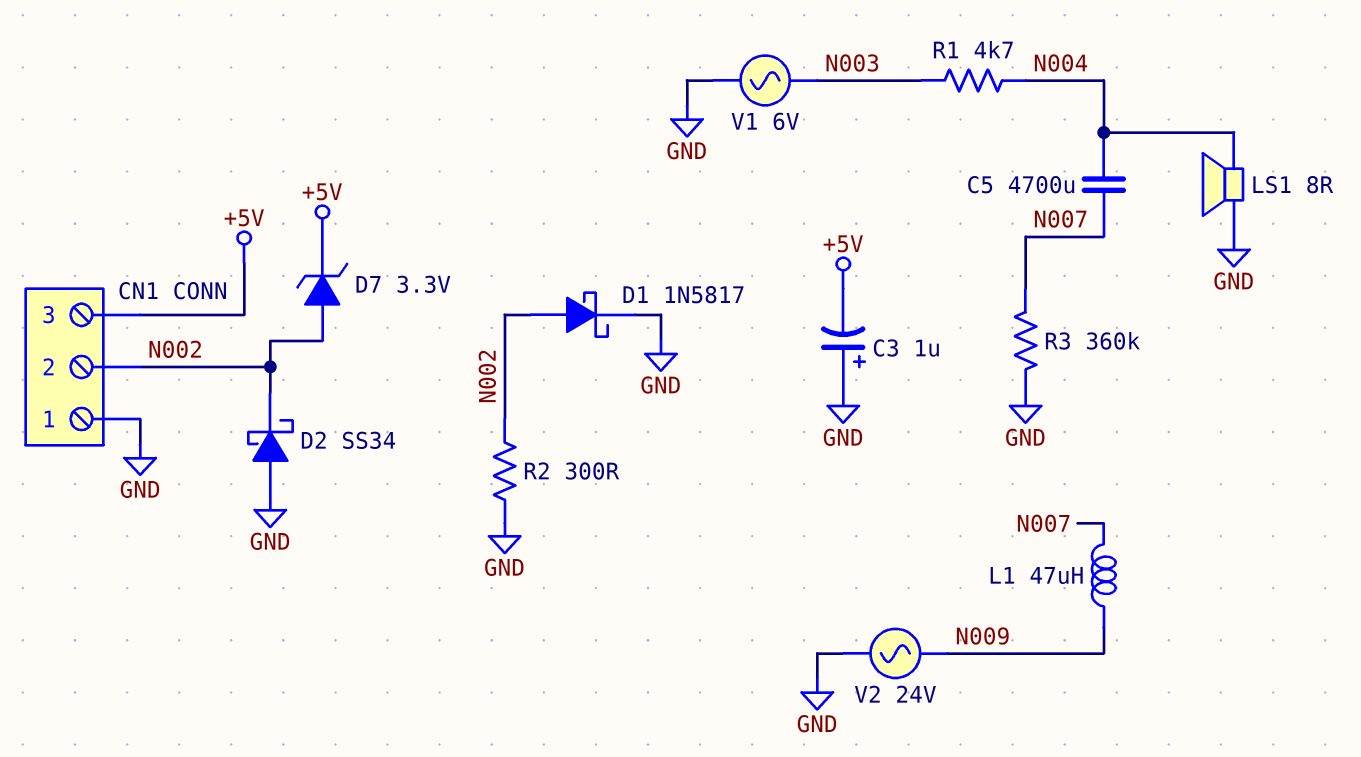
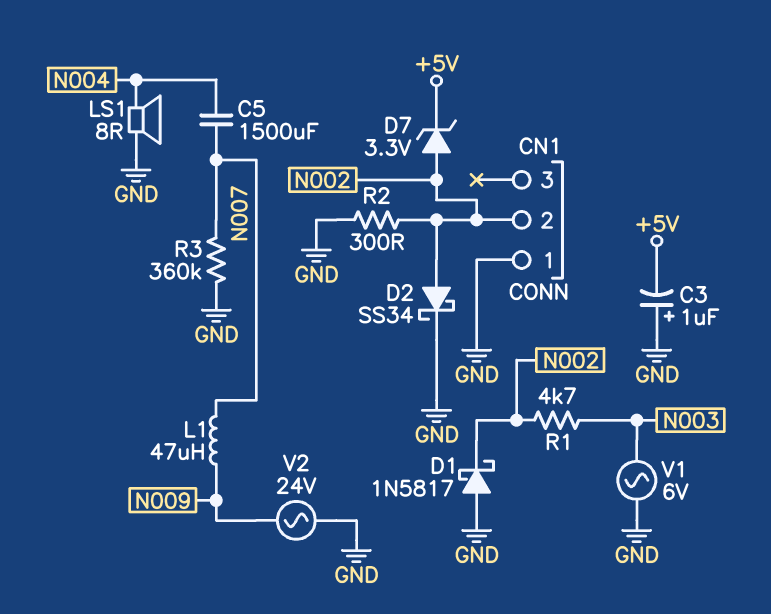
C5: 4700uF (N004, N007) -> 1500uF (N004, N007)
CN1 pin 3: +5V -> none
D1: schottky 1N5817 (A N002, K GND) -> schottky 1N5817 (A GND, K N002)
D2: schottky SS34 (A GND, K N002) -> schottky SS34 (A N002, K GND)
R1: 4.7k (N003, N004) -> 4.7k (N002, N003)

